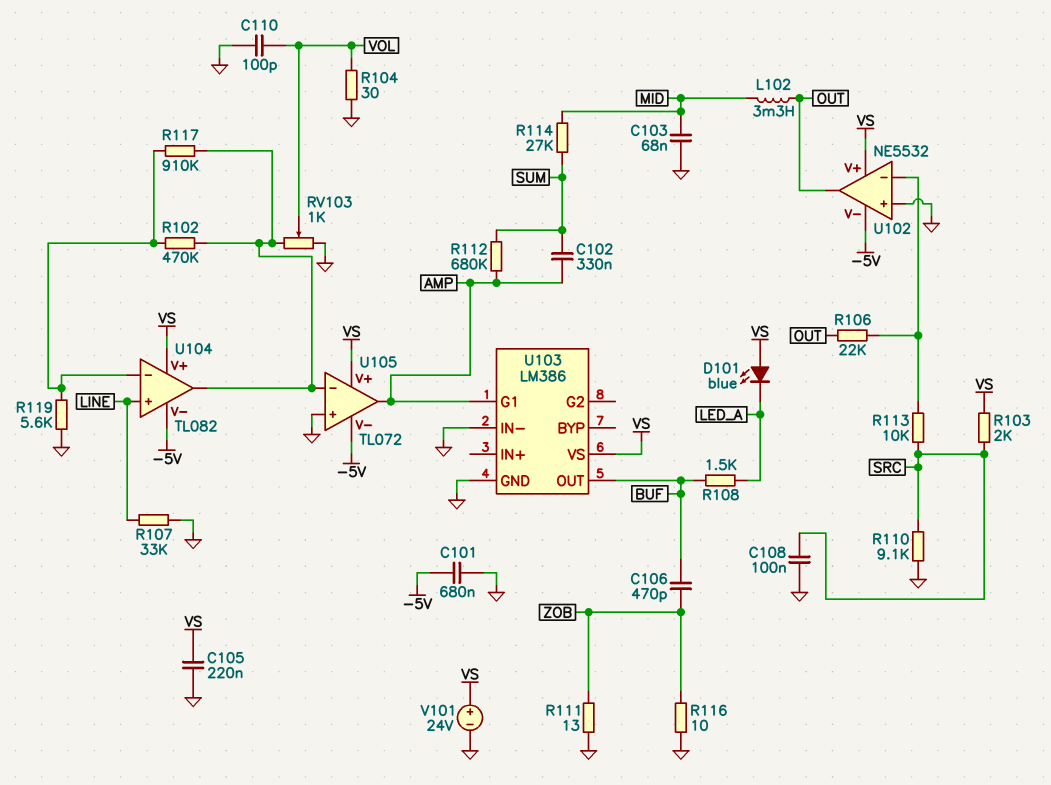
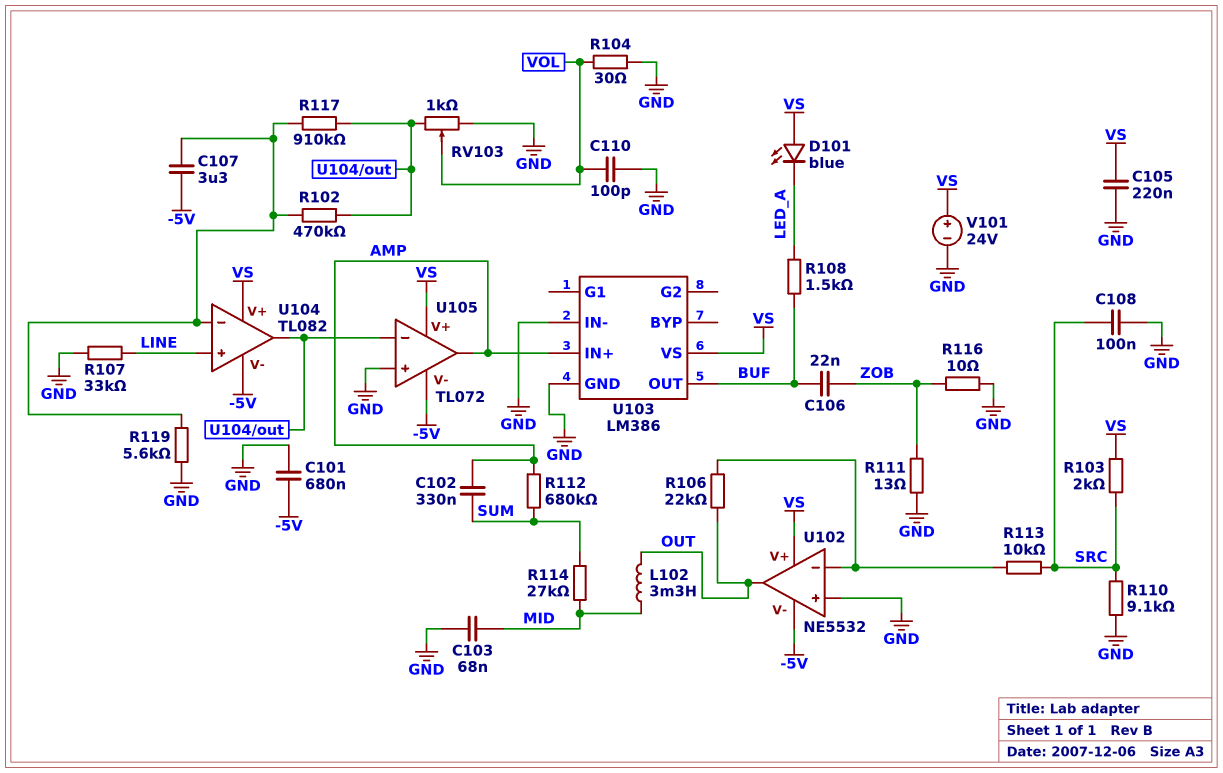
C106: 470pF (BUF, ZOB) -> 22nF (BUF, ZOB)
C107: none -> 3.3uF (-5V, U104/in-)
U103 pin G1: AMP -> none
U103 pin IN+: none -> AMP

